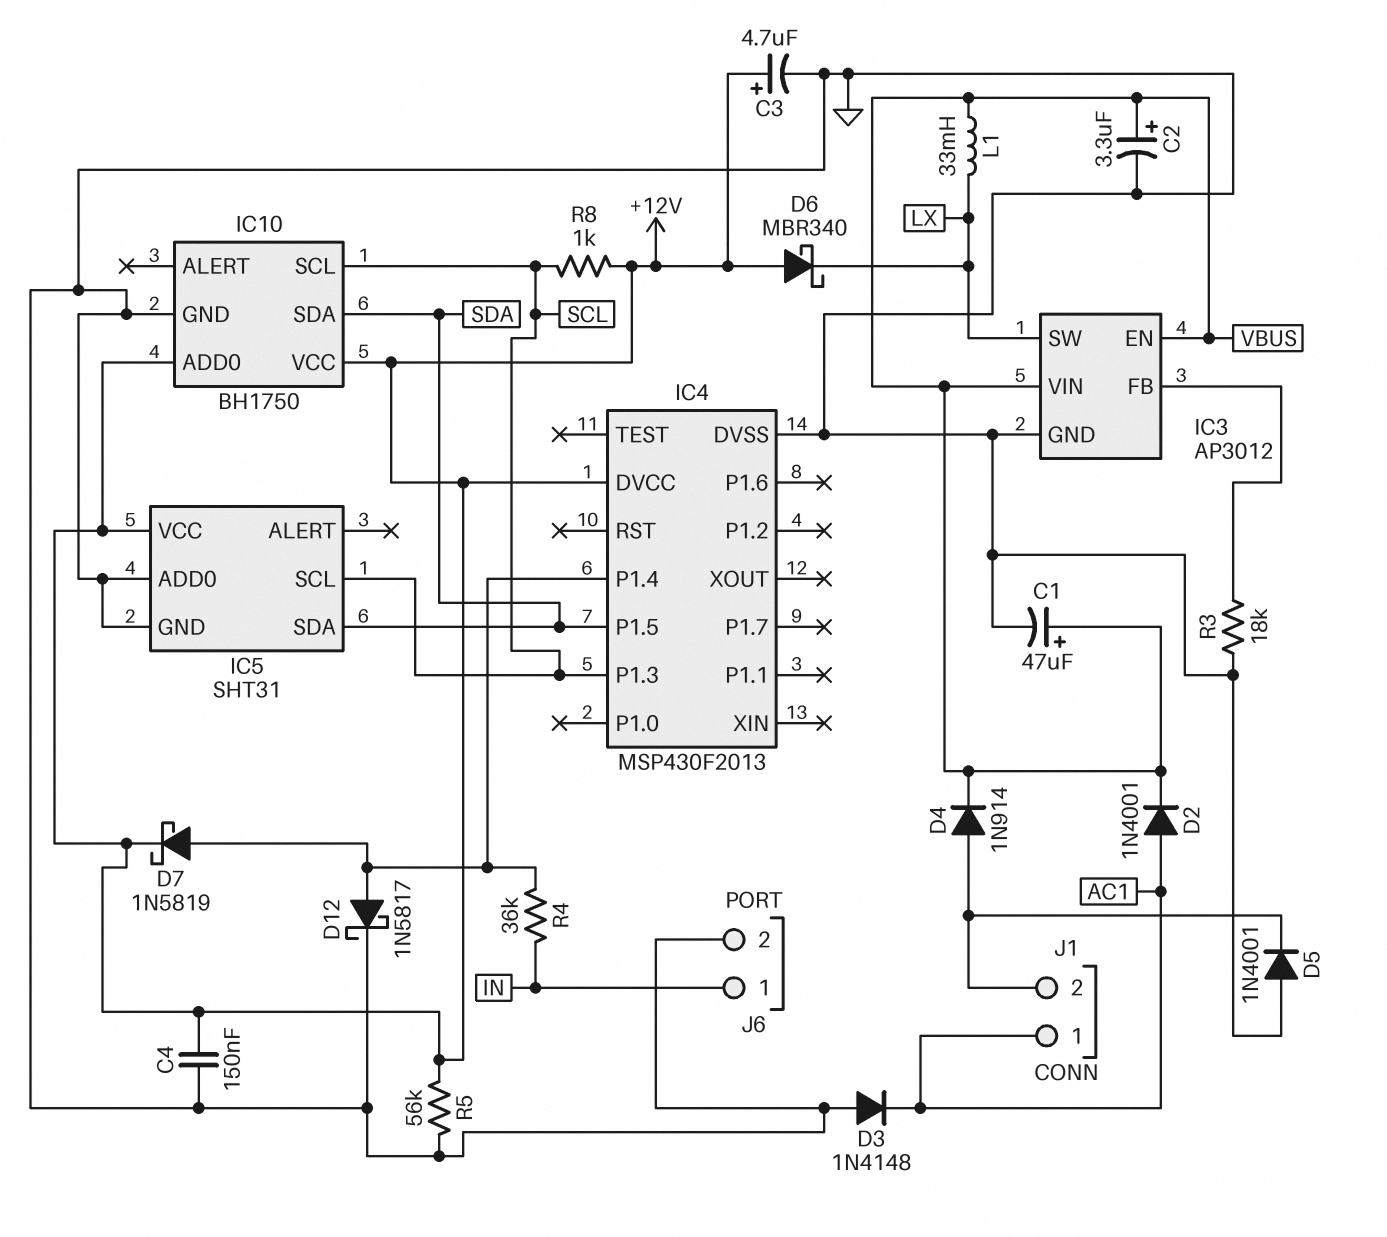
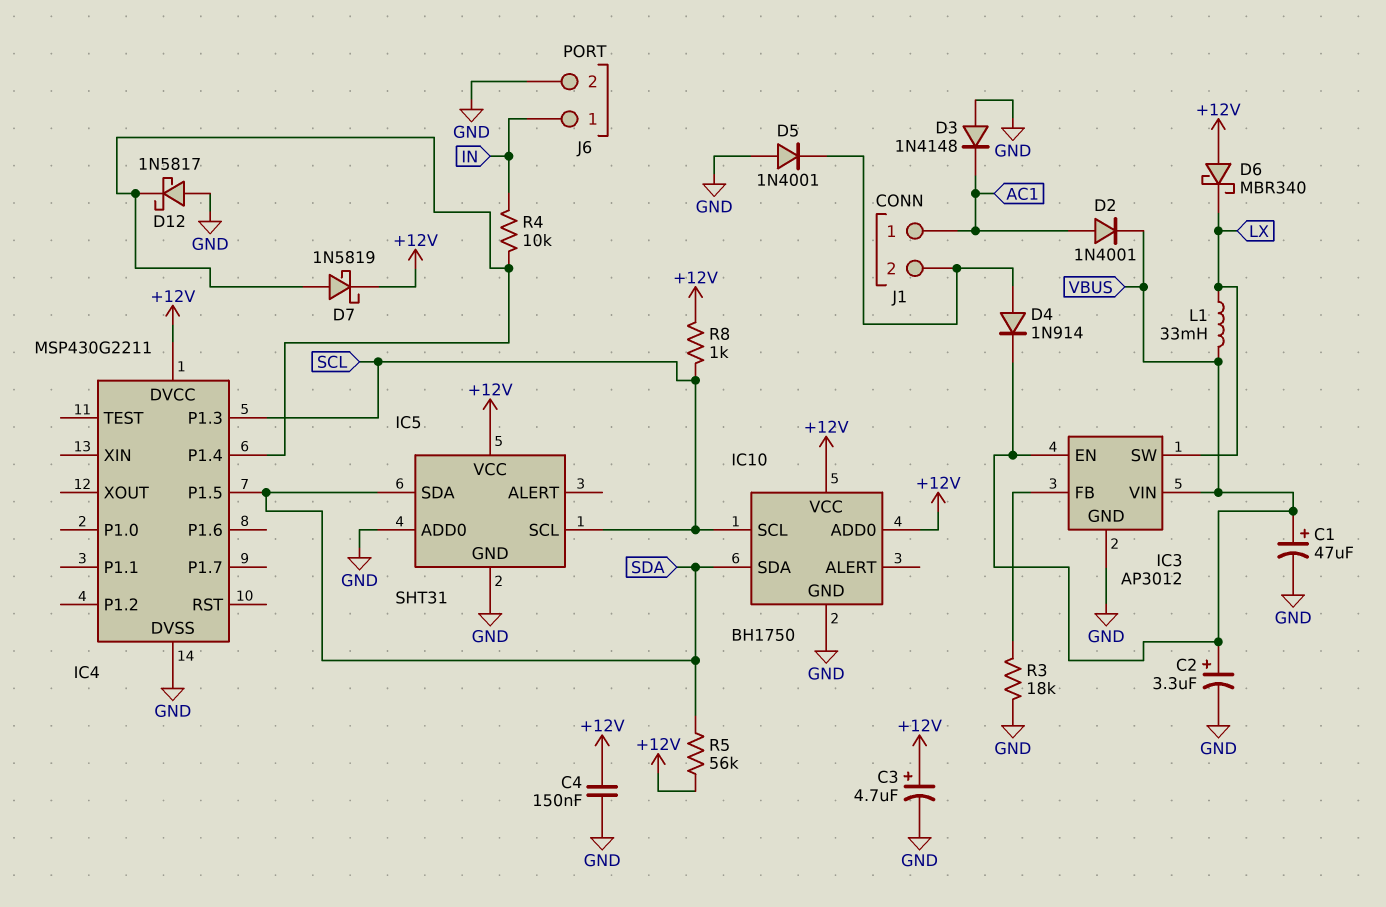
D12: schottky 1N5817 (A IC4/P1.4, K GND) -> schottky 1N5817 (A GND, K IC4/P1.4)
IC4: MSP430F2013 -> MSP430G2211
R4: 36k (IC4/P1.4, IN) -> 10k (IC4/P1.4, IN)
R5: 56k (+12V, GND) -> 56k (+12V, SDA)

